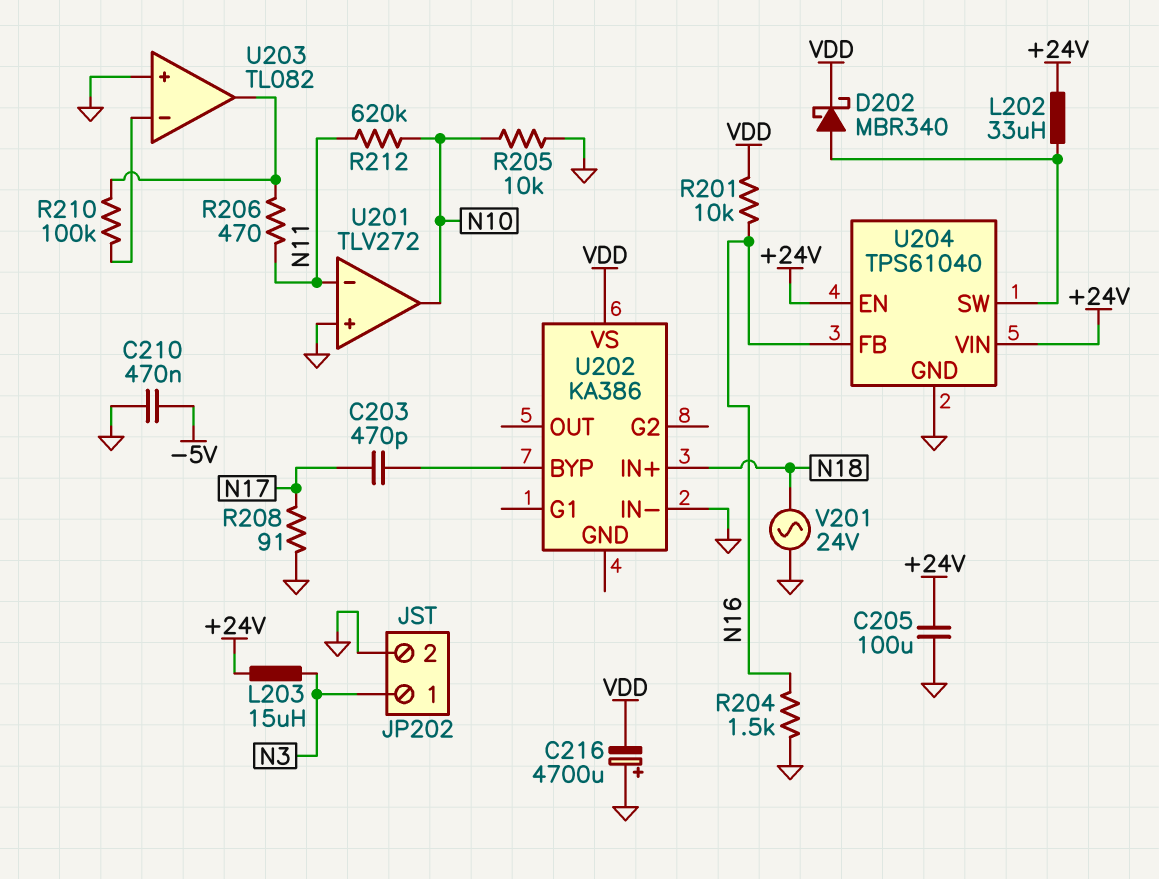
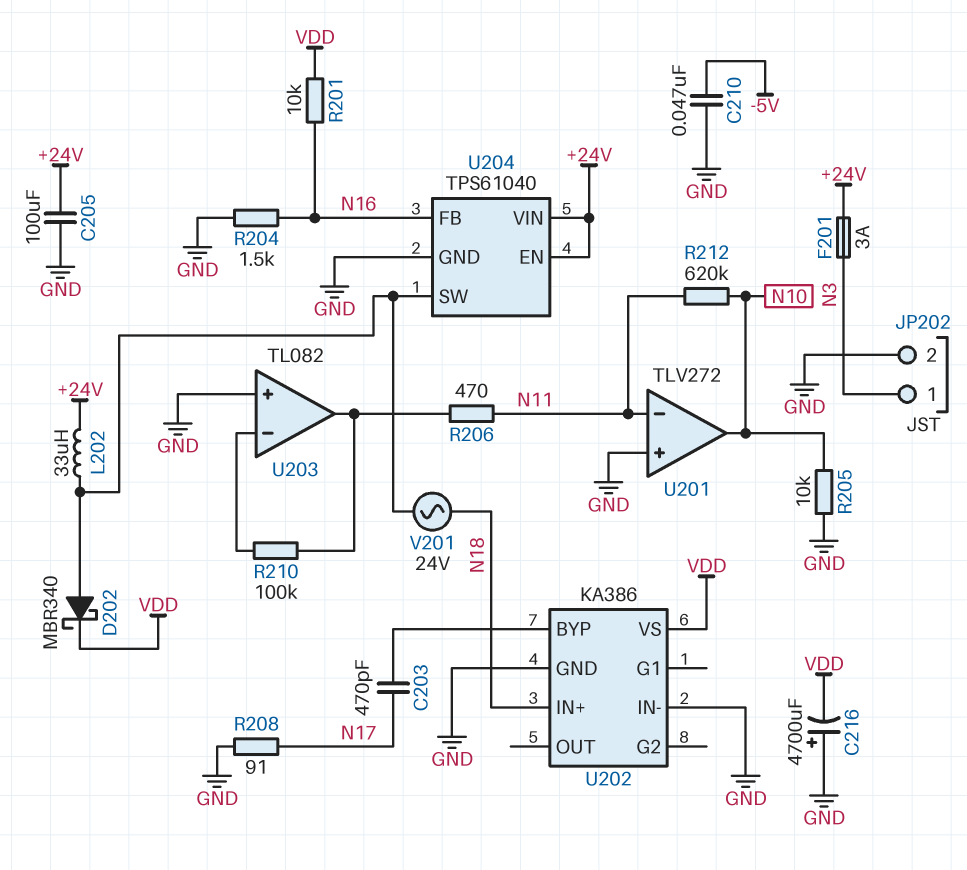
C210: 470nF (-5V, GND) -> 47nF (-5V, GND)
F201: none -> 3A (+24V, N3)
L203: 15uH (+24V, N3) -> none
U202 pin GND: none -> GND
V201: AC 24V (GND, N18) -> AC 24V (N18, U204/SW)

